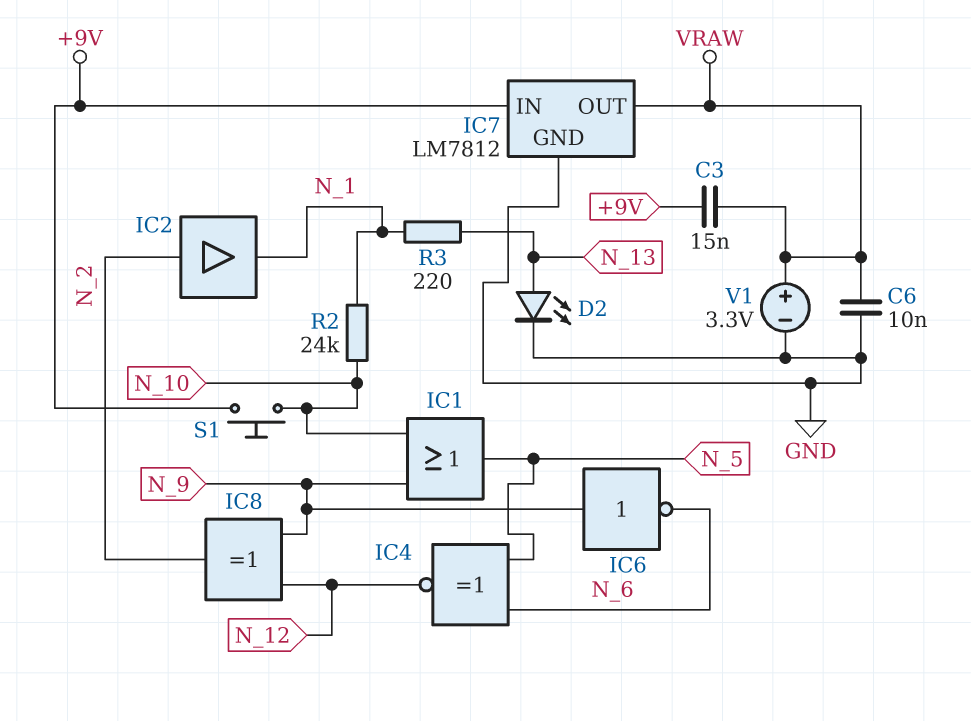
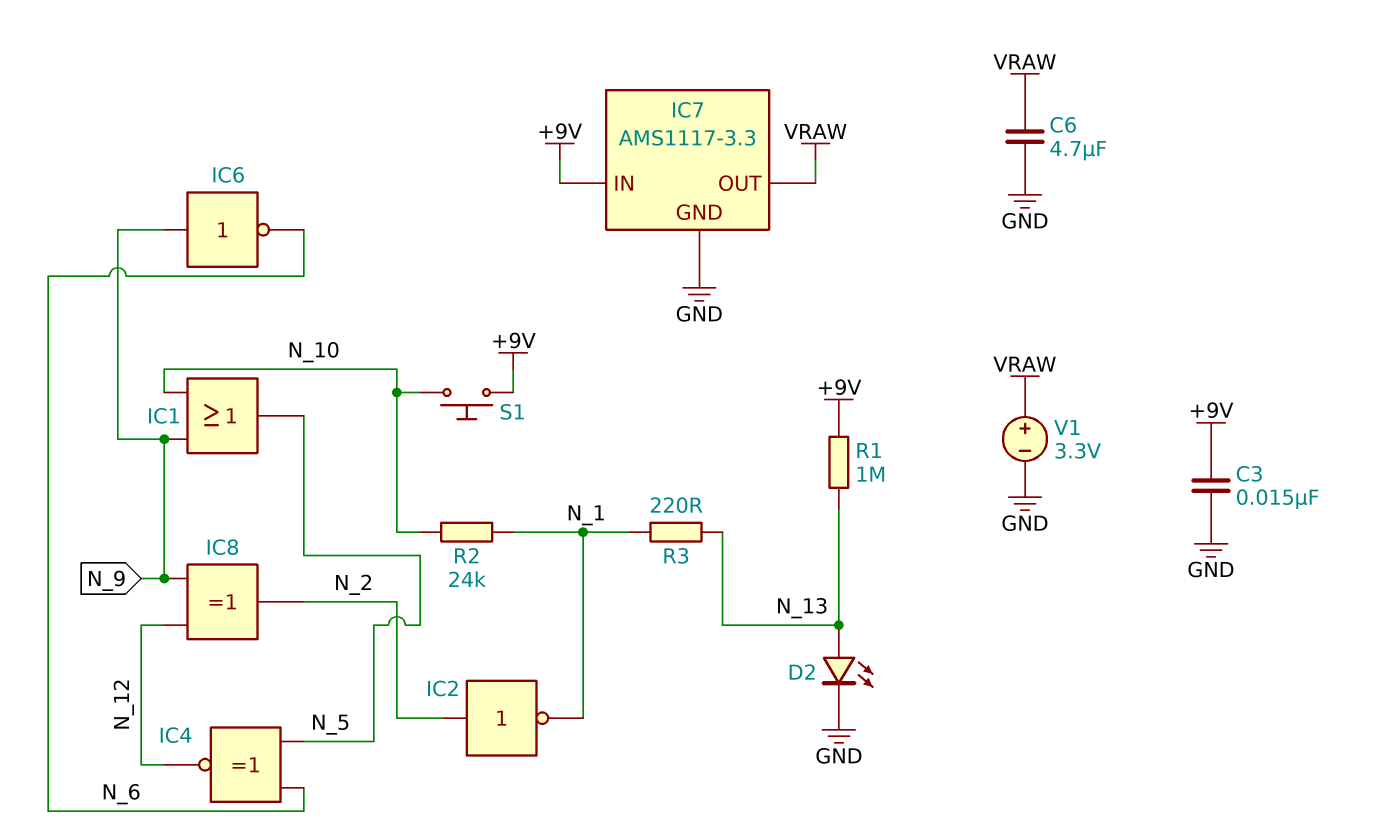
C3: 15nF (+9V, VRAW) -> 15nF (+9V, GND)
C6: 10nF (GND, VRAW) -> 4.7uF (GND, VRAW)
IC2: buffer (in N_2, out N_1) -> NOT (in N_2, out N_1)
IC7: LM7812 -> AMS1117-3.3
R1: none -> 1M (+9V, N_13)

